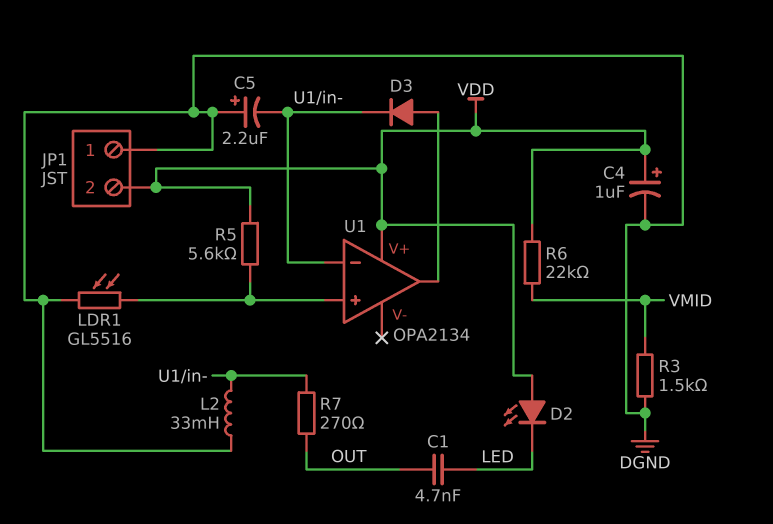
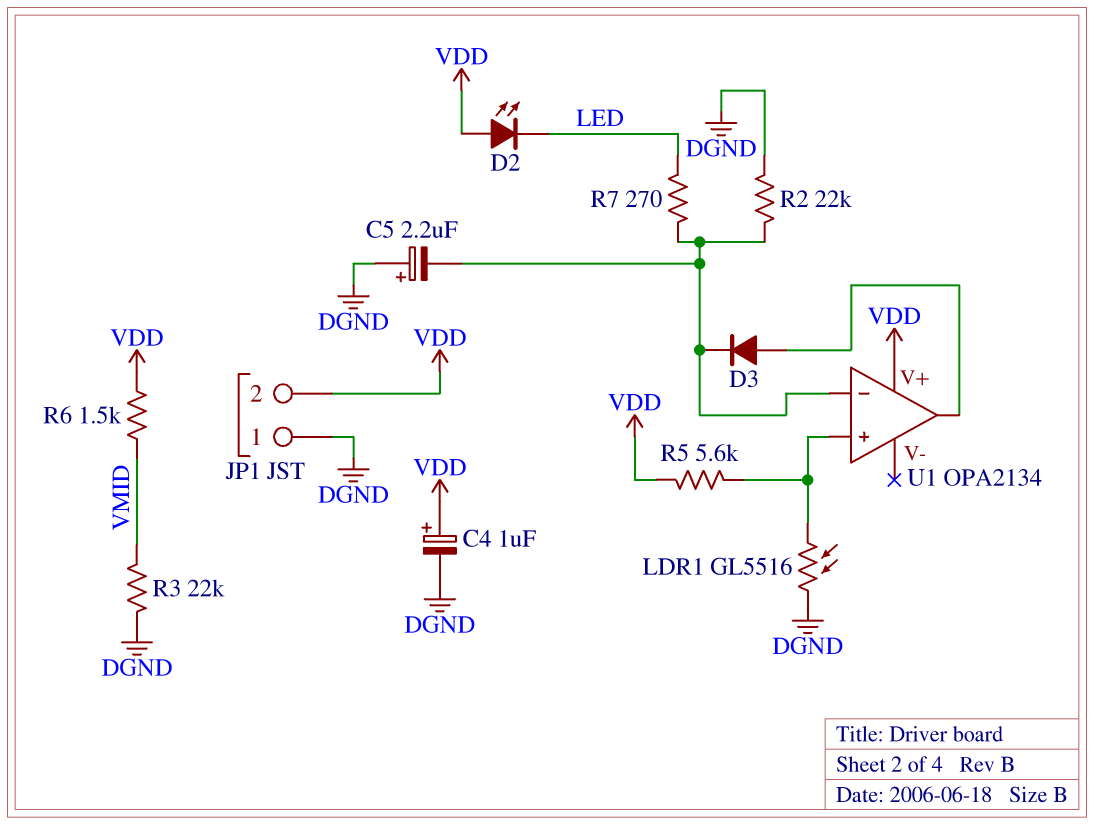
C1: 4.7nF (LED, OUT) -> none
L2: 33mH (DGND, U1/in-) -> none
R2: none -> 22k (DGND, U1/in-)
R3: 1.5k (DGND, VMID) -> 22k (DGND, VMID)
R6: 22k (VDD, VMID) -> 1.5k (VDD, VMID)
R7: 270 (OUT, U1/in-) -> 270 (LED, U1/in-)

